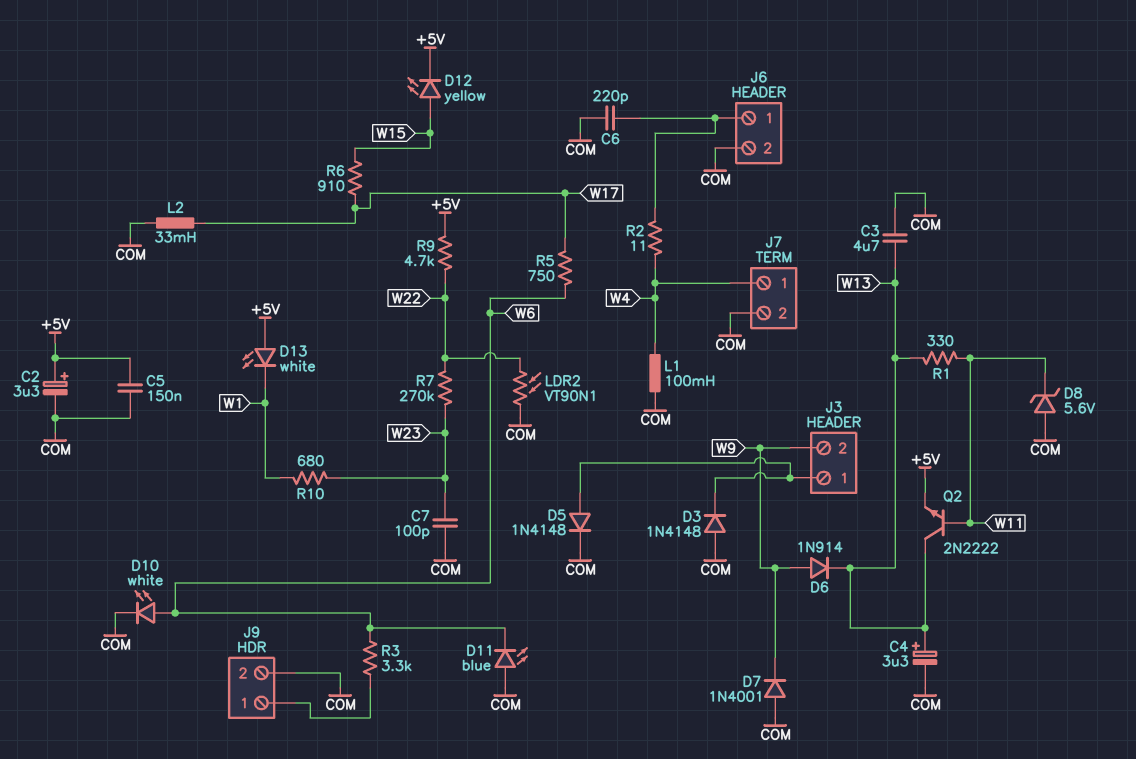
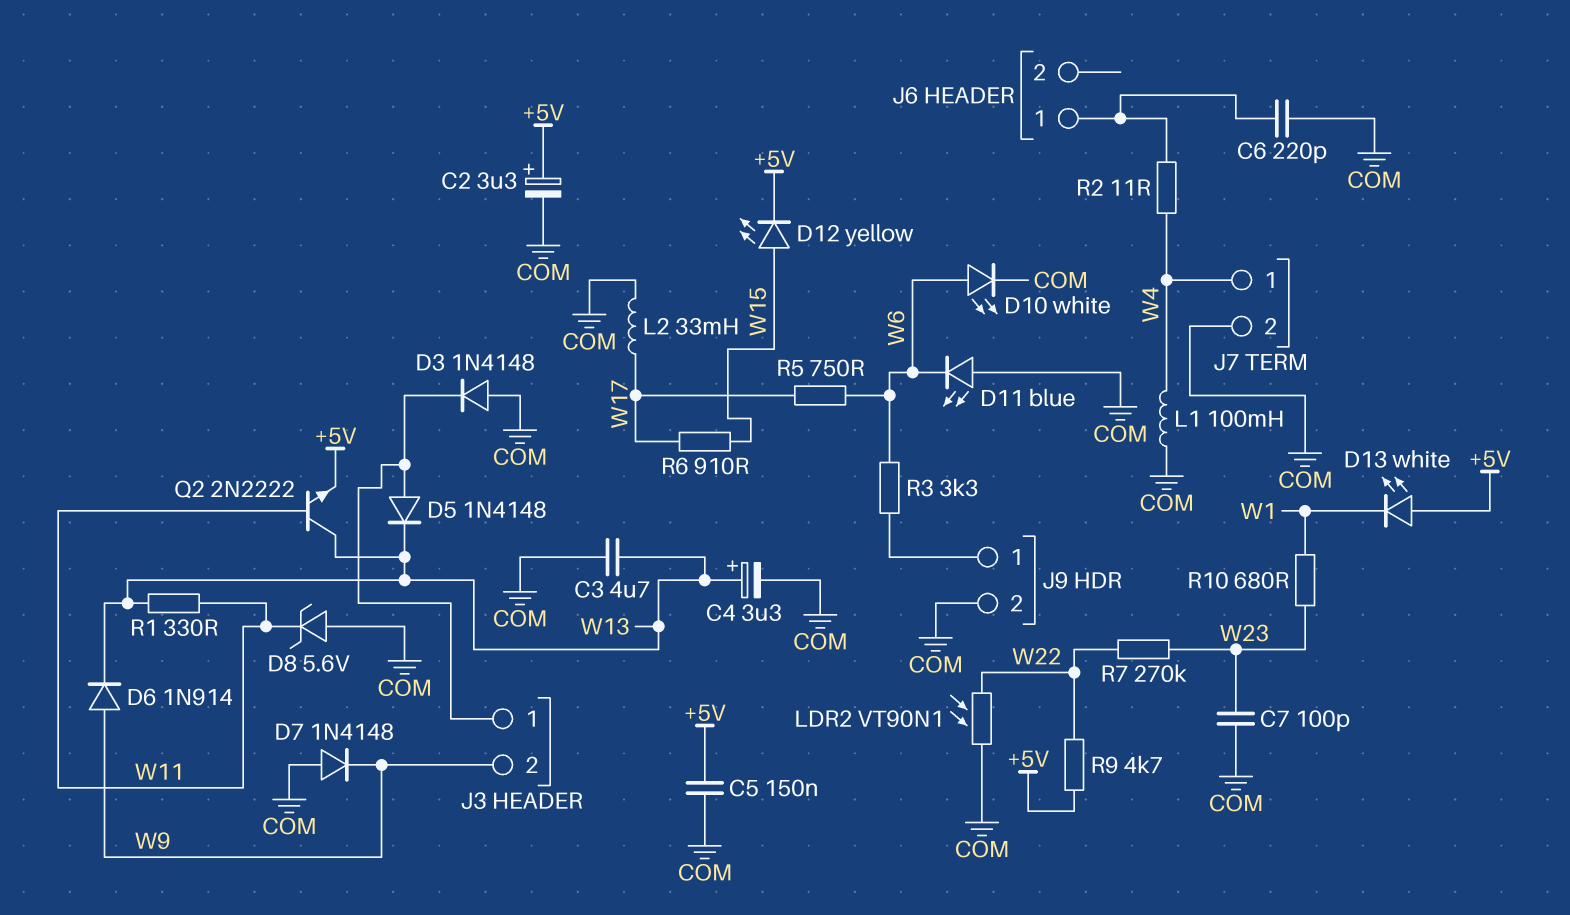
D5: diode 1N4148 (A J3/1, K COM) -> diode 1N4148 (A J3/1, K W13)
D7: diode 1N4001 (A COM, K W9) -> diode 1N4148 (A COM, K W9)
J6 pin 2: COM -> none

